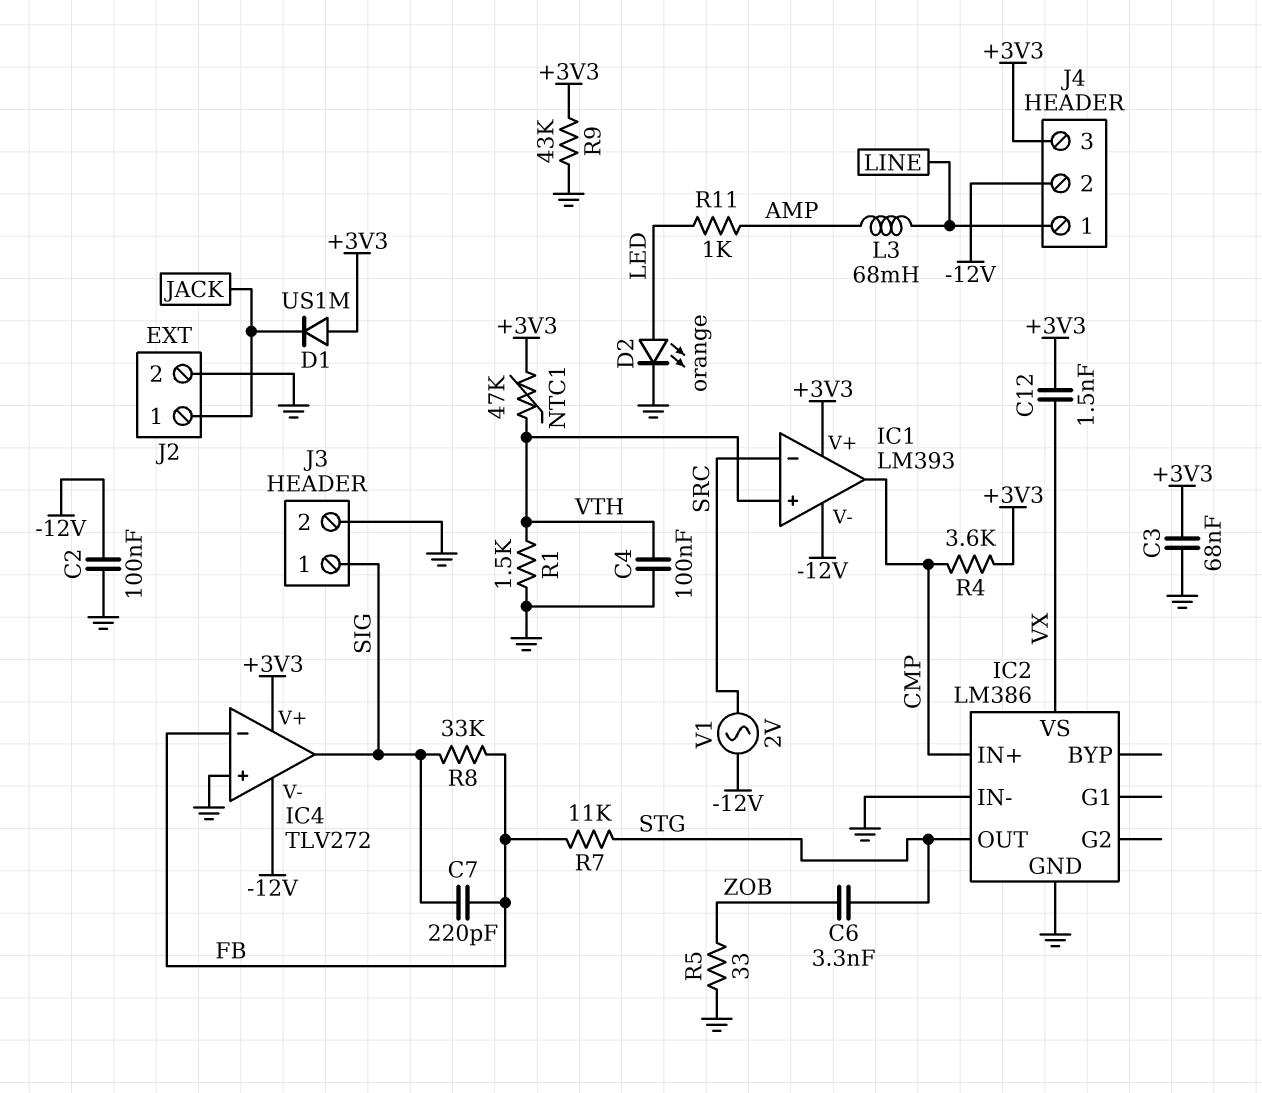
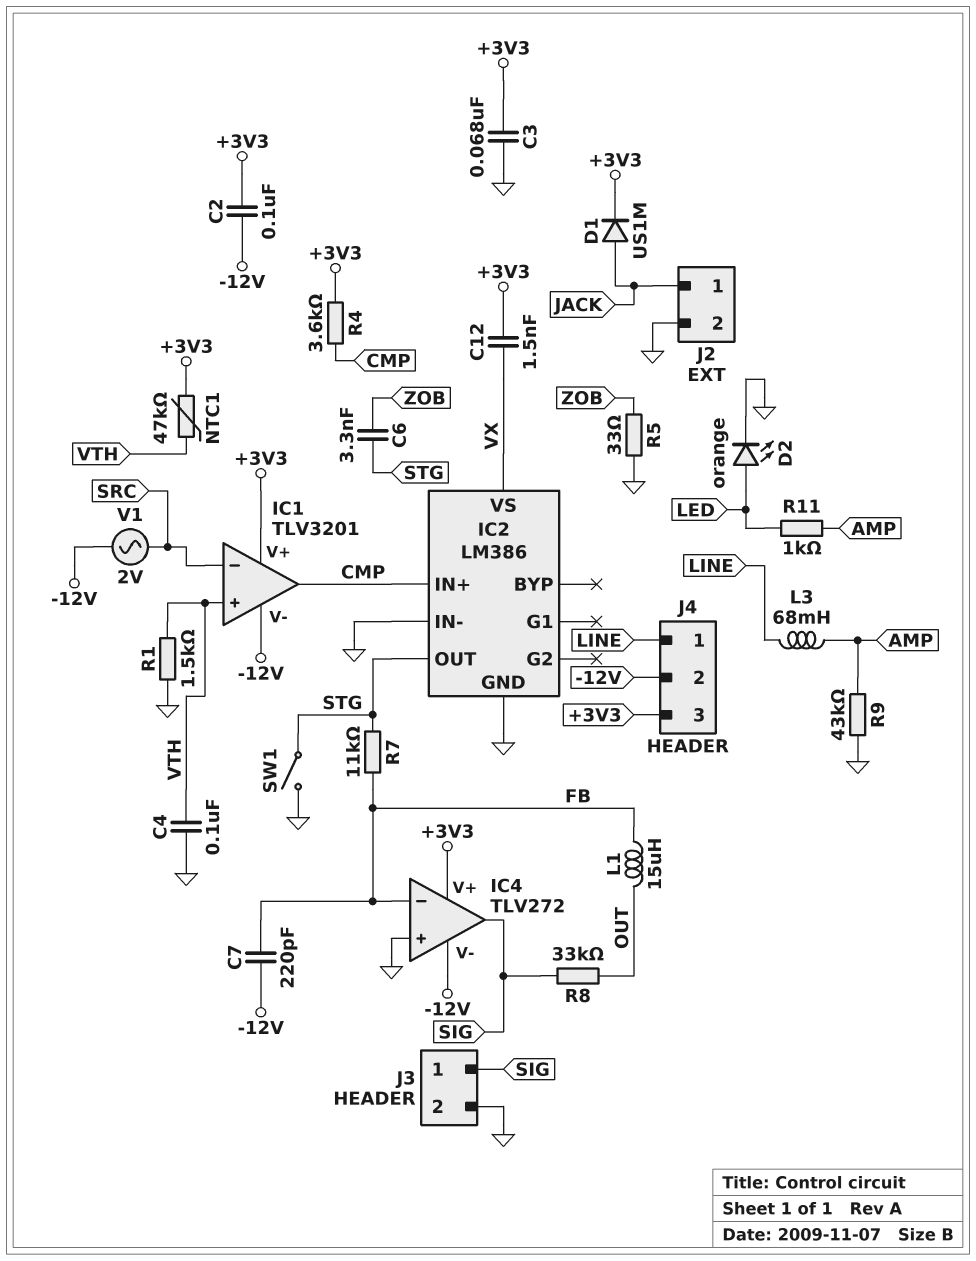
C2: 100nF (-12V, GND) -> 100nF (+3V3, -12V)
C7: 220pF (FB, SIG) -> 220pF (-12V, FB)
D1: diode US1M (A +3V3, K JACK) -> diode US1M (A JACK, K +3V3)
IC1: LM393 -> TLV3201
L1: none -> 15uH (FB, OUT)
R8: 33k (FB, SIG) -> 33k (OUT, SIG)
R9: 43k (+3V3, GND) -> 43k (AMP, GND)
SW1: none -> switch (GND, STG)

